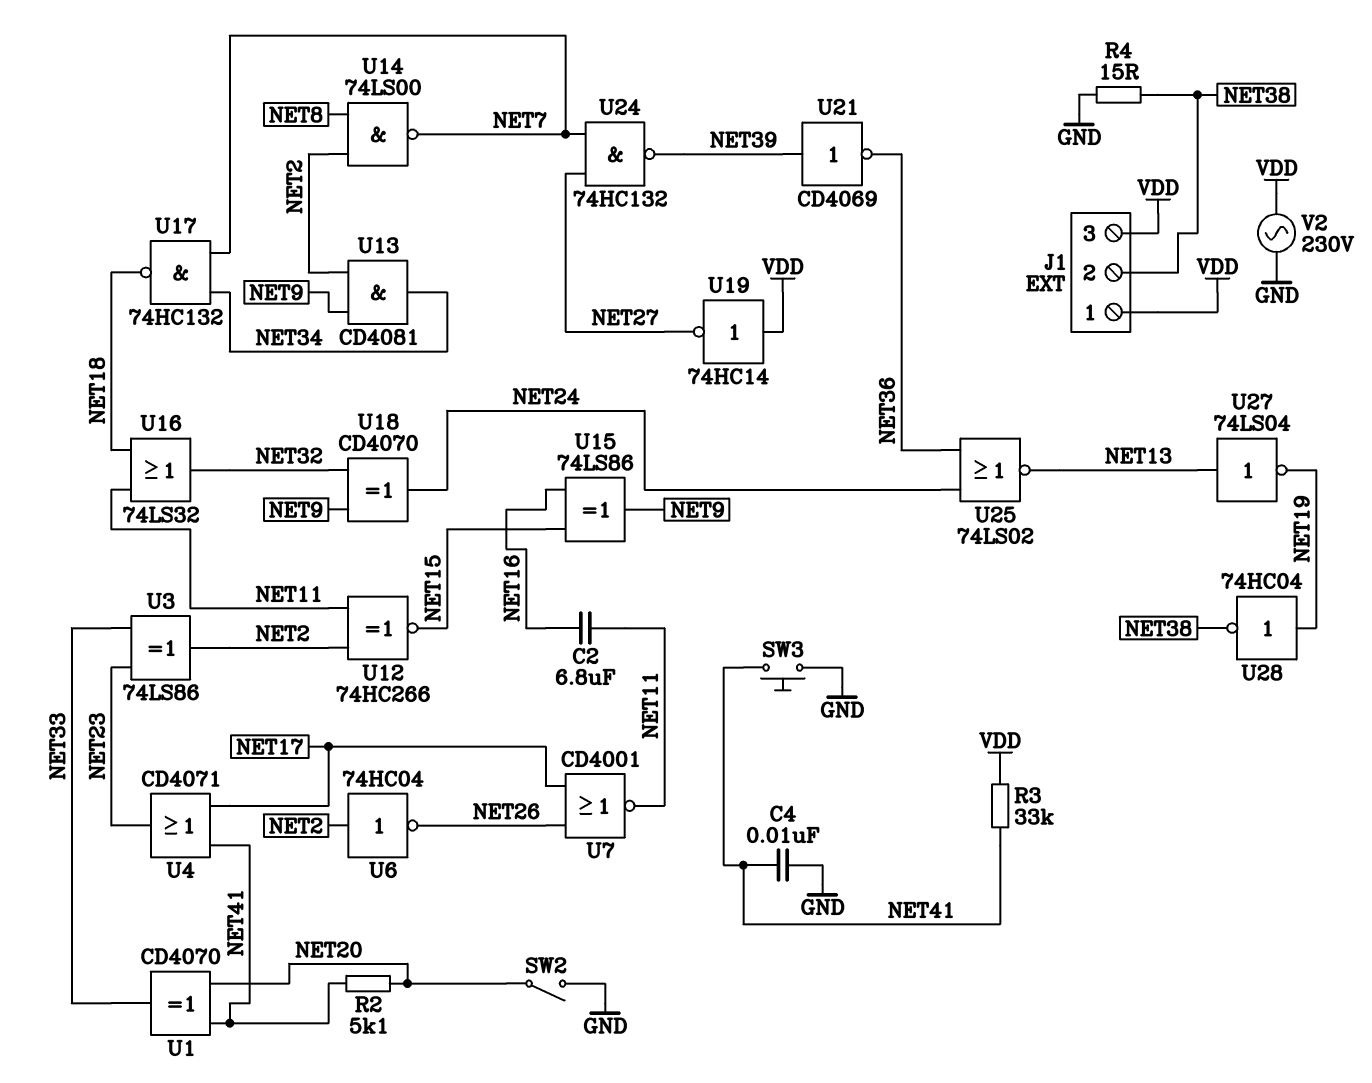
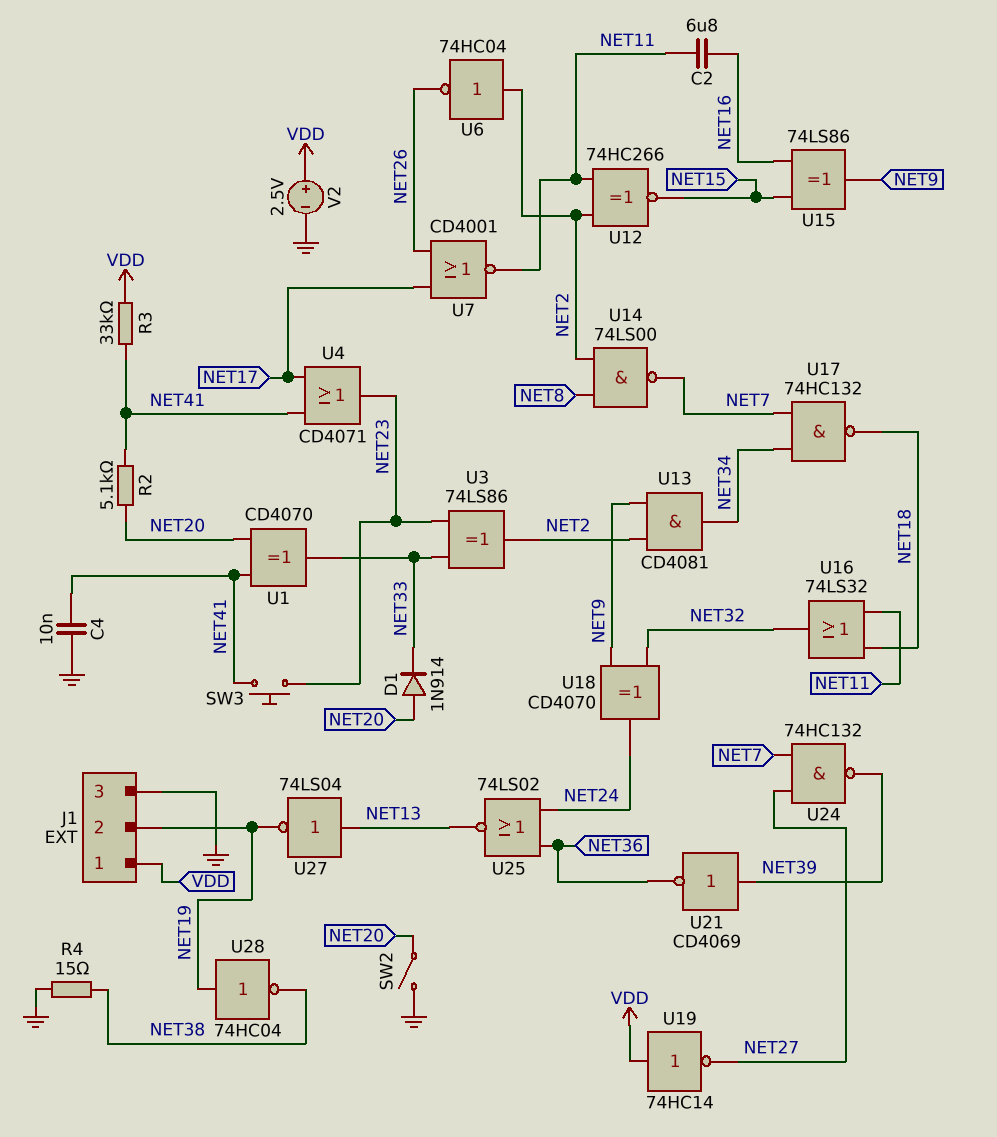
D1: none -> diode 1N914 (A NET20, K NET33)
J1 pin 2: NET38 -> NET19
J1 pin 3: VDD -> GND
SW3: button (GND, NET41) -> button (NET23, NET41)
V2: AC 230V (GND, VDD) -> 2.5V (plus VDD, minus GND)

